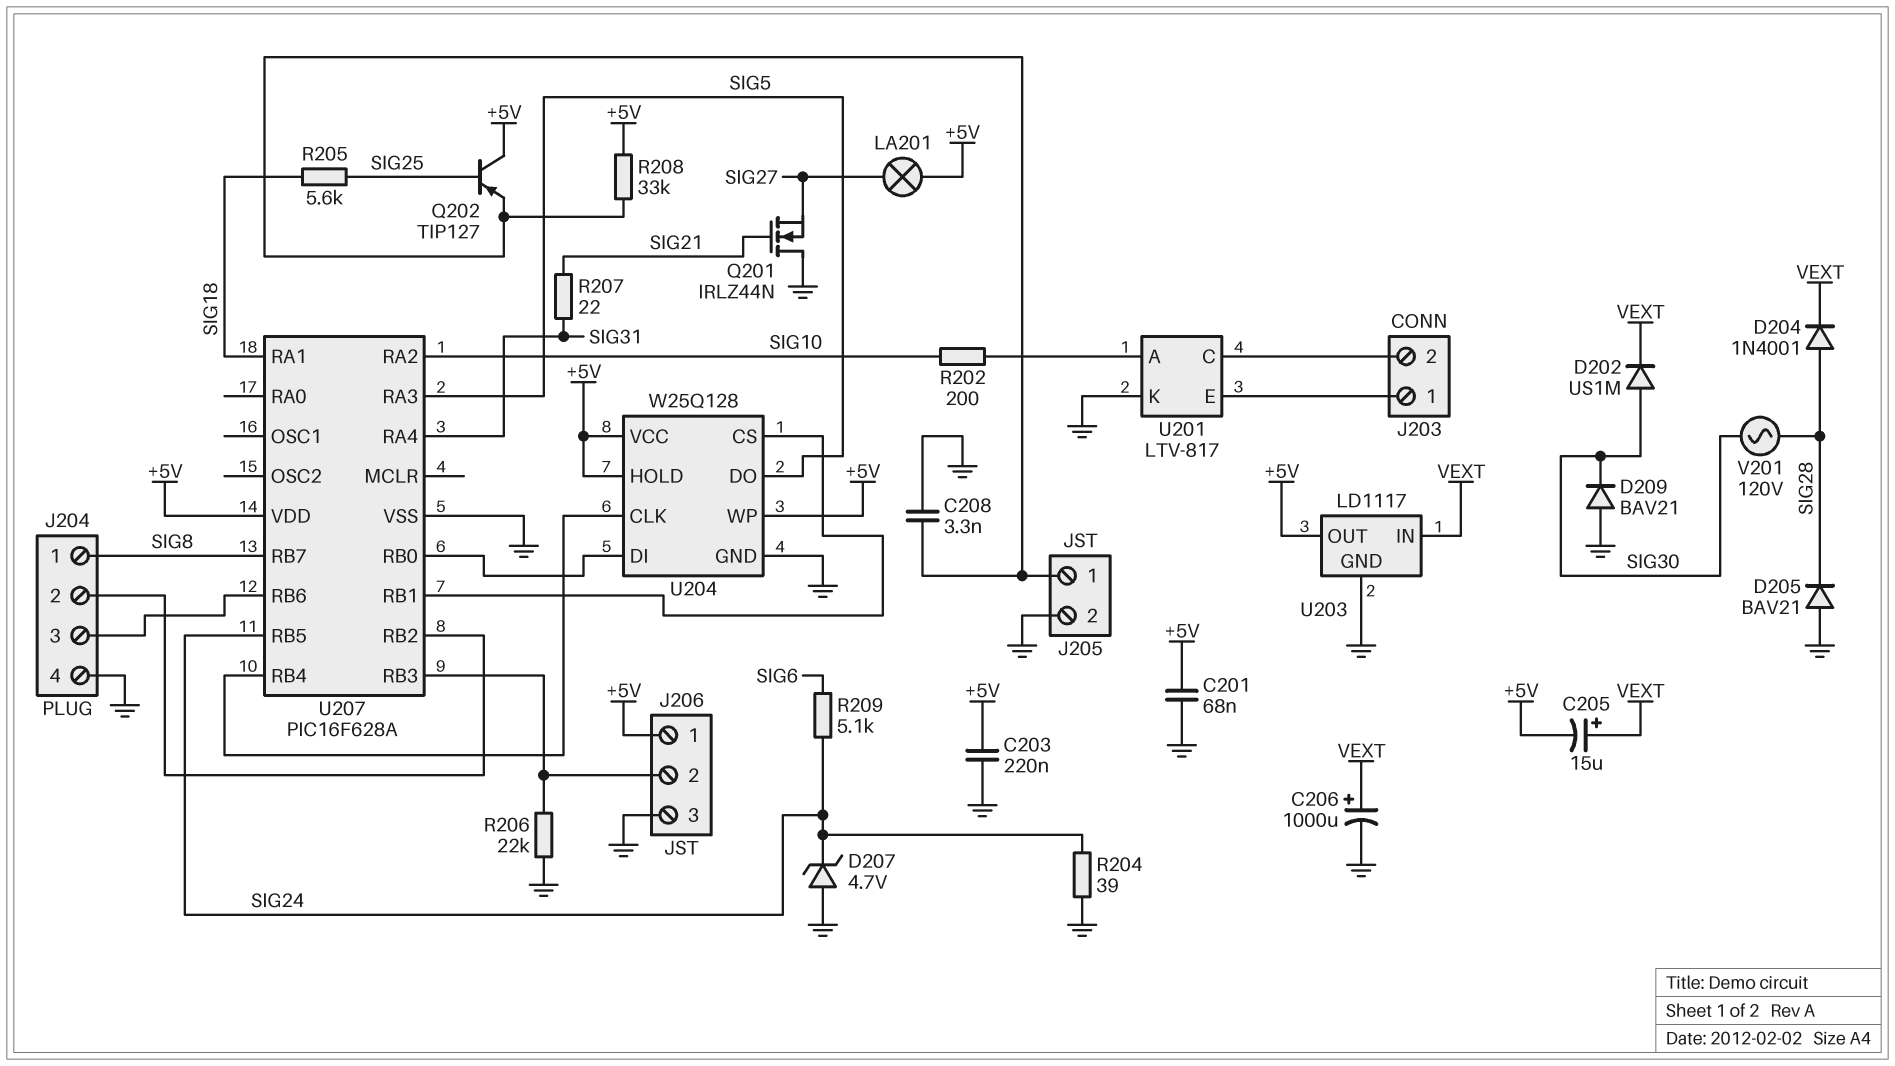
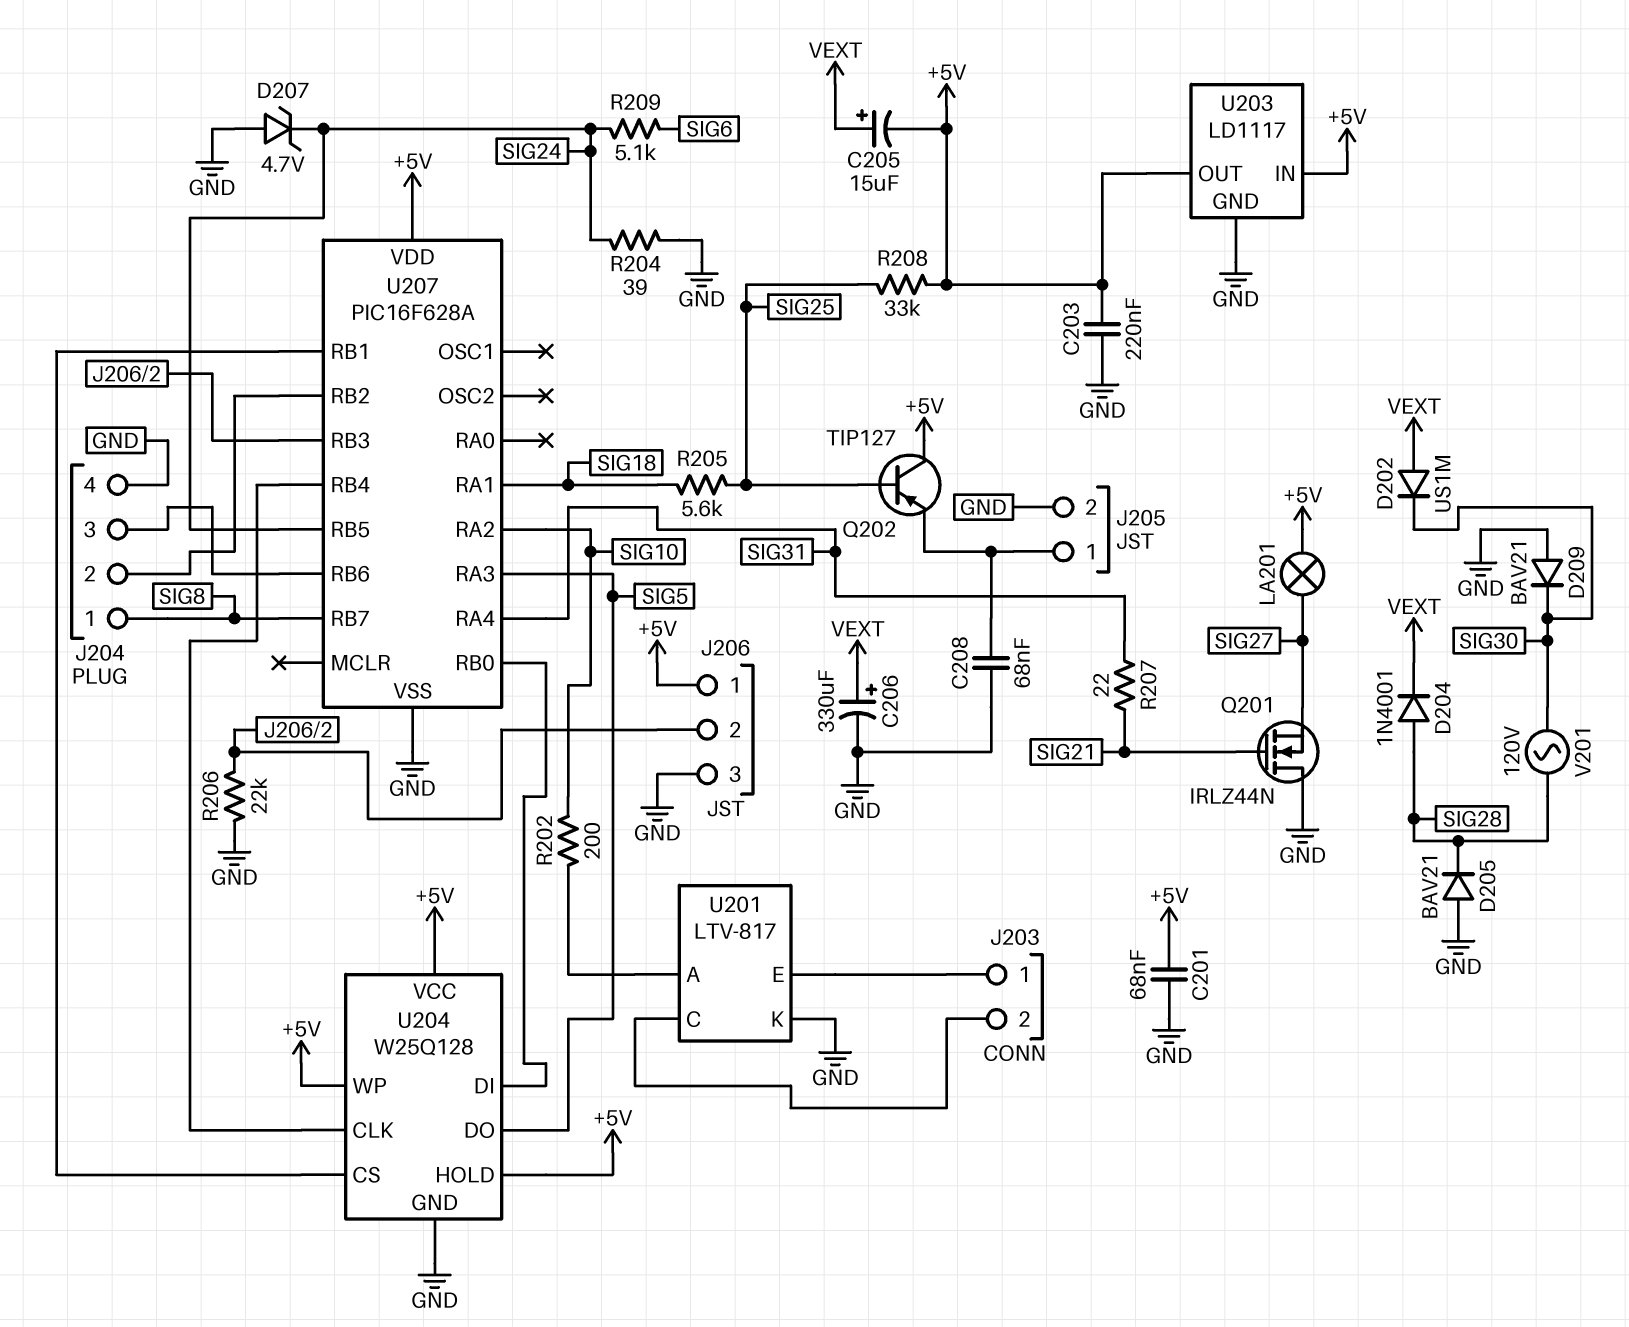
C206: 1000uF (plus VEXT, minus GND) -> 330uF (plus VEXT, minus GND)
C208: 3.3nF (GND, J205/1) -> 68nF (GND, J205/1)
D202: diode US1M (A SIG30, K VEXT) -> diode US1M (A VEXT, K SIG30)
R208: 33k (+5V, J205/1) -> 33k (+5V, SIG25)
U203 pin IN: VEXT -> +5V

